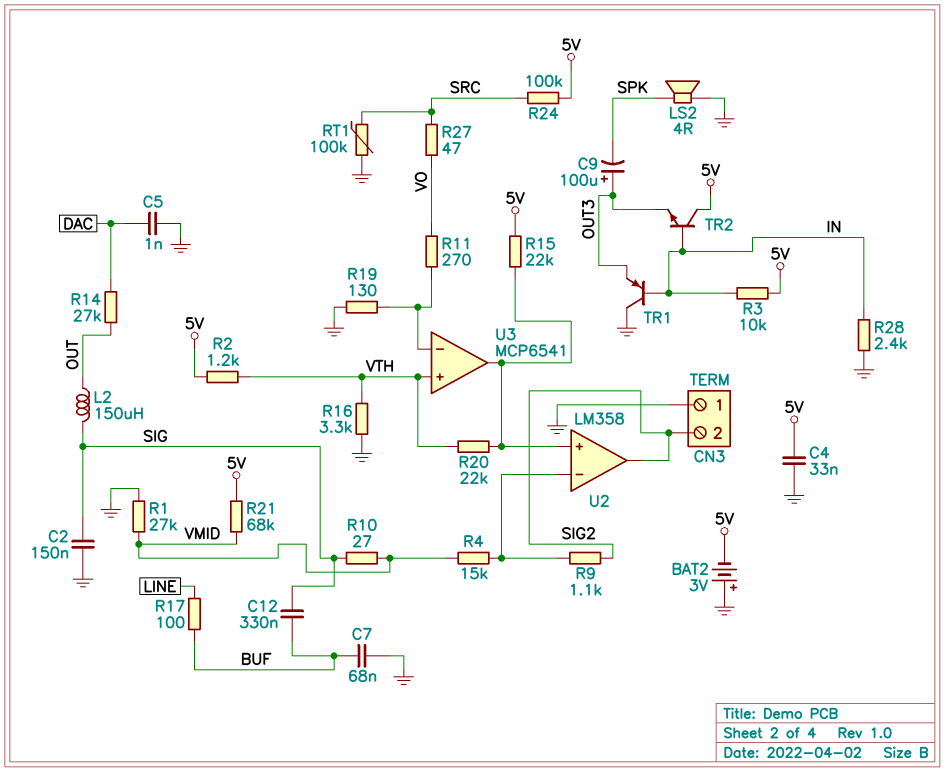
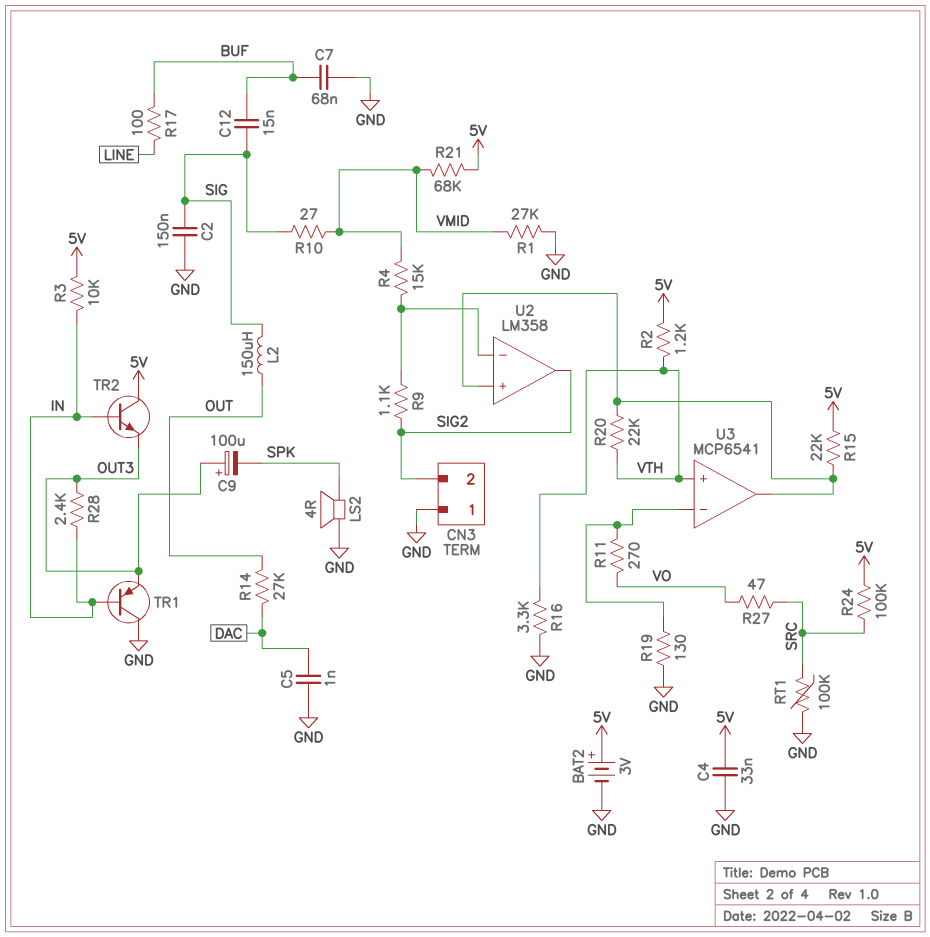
BAT2: 3V (plus GND, minus 5V) -> 3V (plus 5V, minus GND)
C12: 330nF (BUF, SIG) -> 15nF (BUF, SIG)
R28: 2.4k (GND, IN) -> 2.4k (IN, OUT3)

